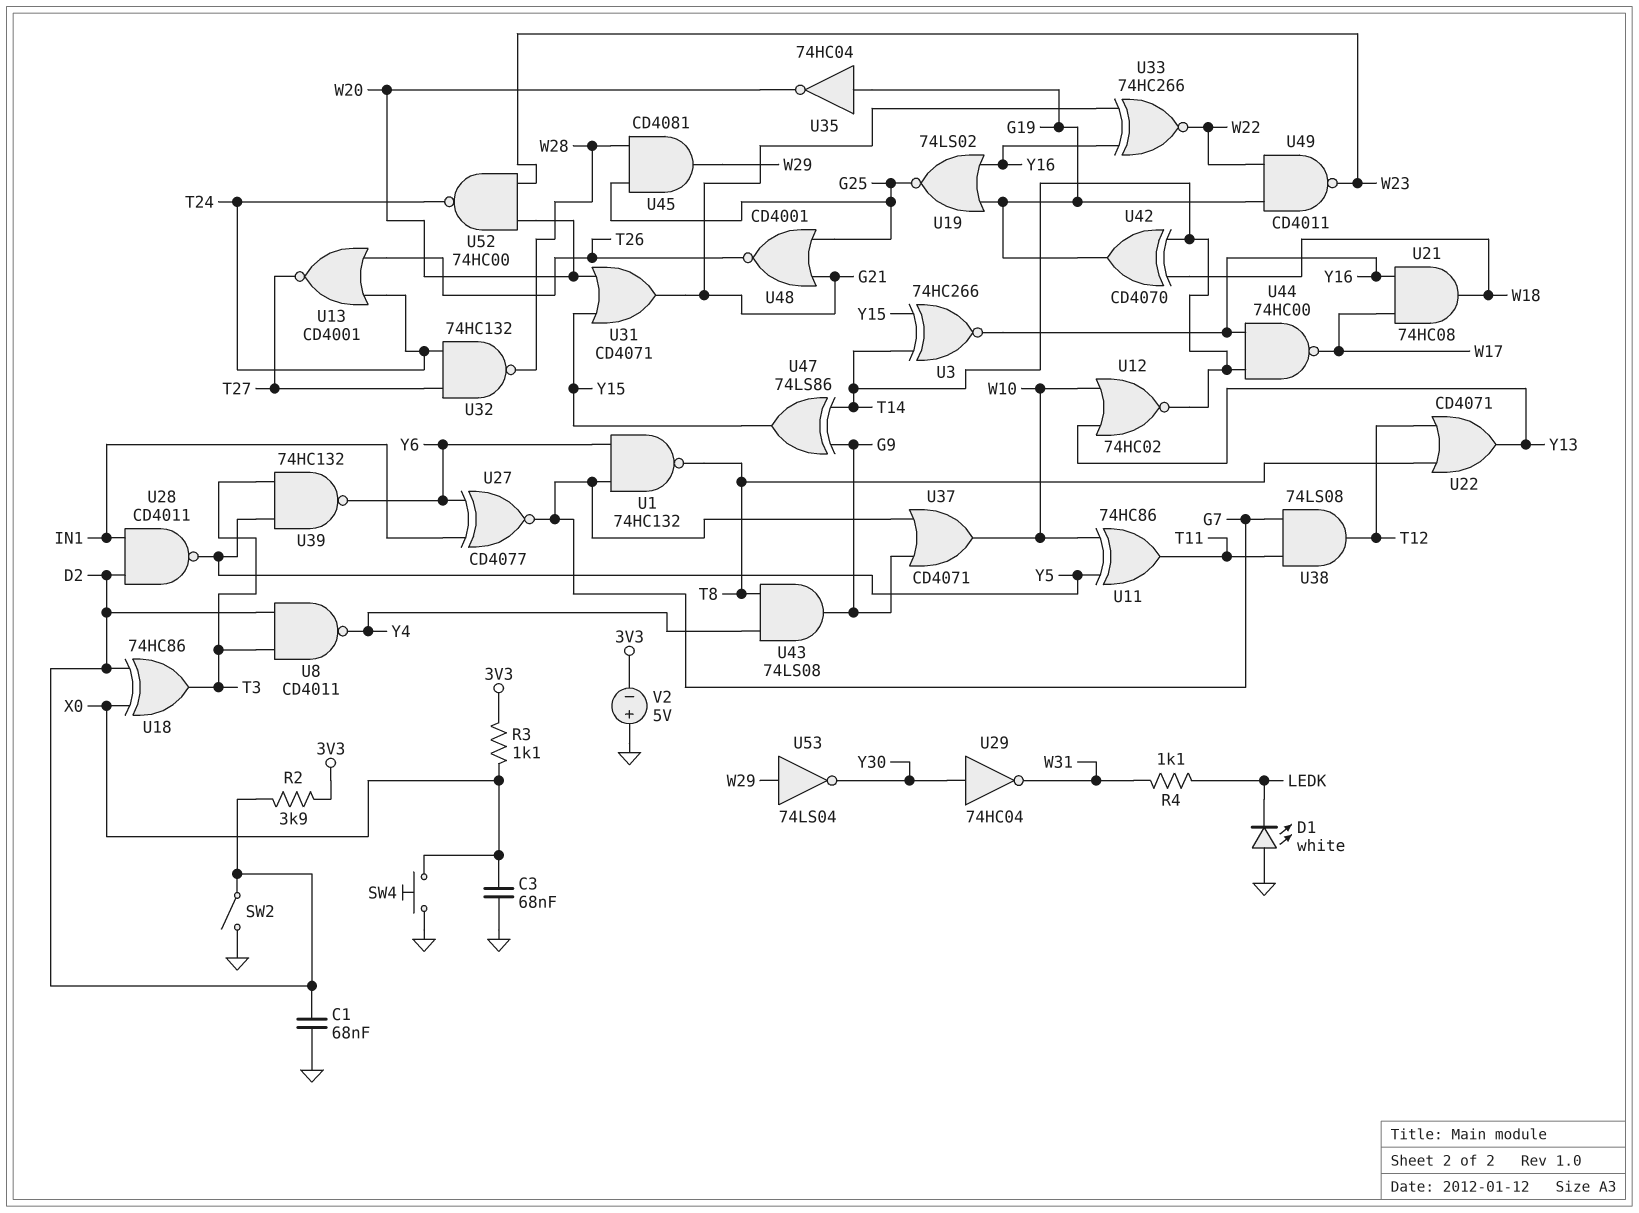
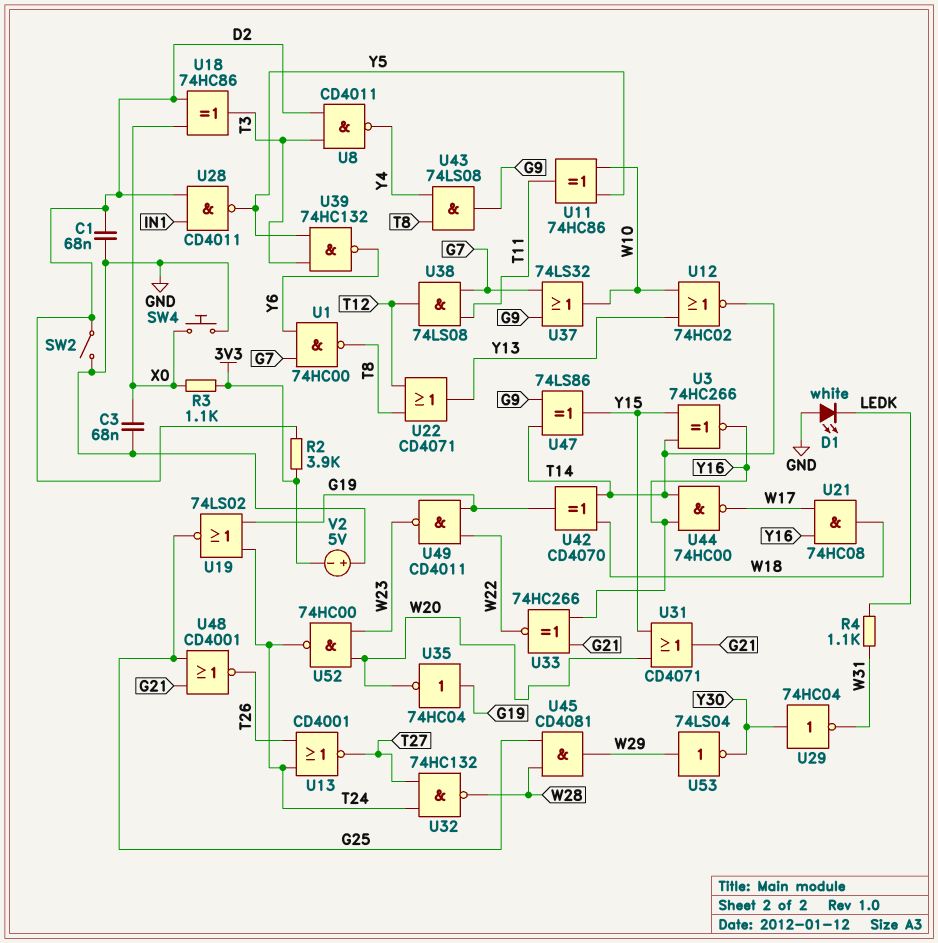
U1: NAND 74HC132 (in G7, in Y6, out T8) -> NAND 74HC00 (in G7, in Y6, out T8)
U19: NOR 74LS02 (in G19, in Y16, out G25) -> NOR 74LS02 (in G19, in T24, out G25)
U27: XNOR CD4077 (in IN1, in Y6, out G7) -> none
U37: OR CD4071 (in G7, in G9, out W10) -> OR 74LS32 (in G7, in G9, out W10)

